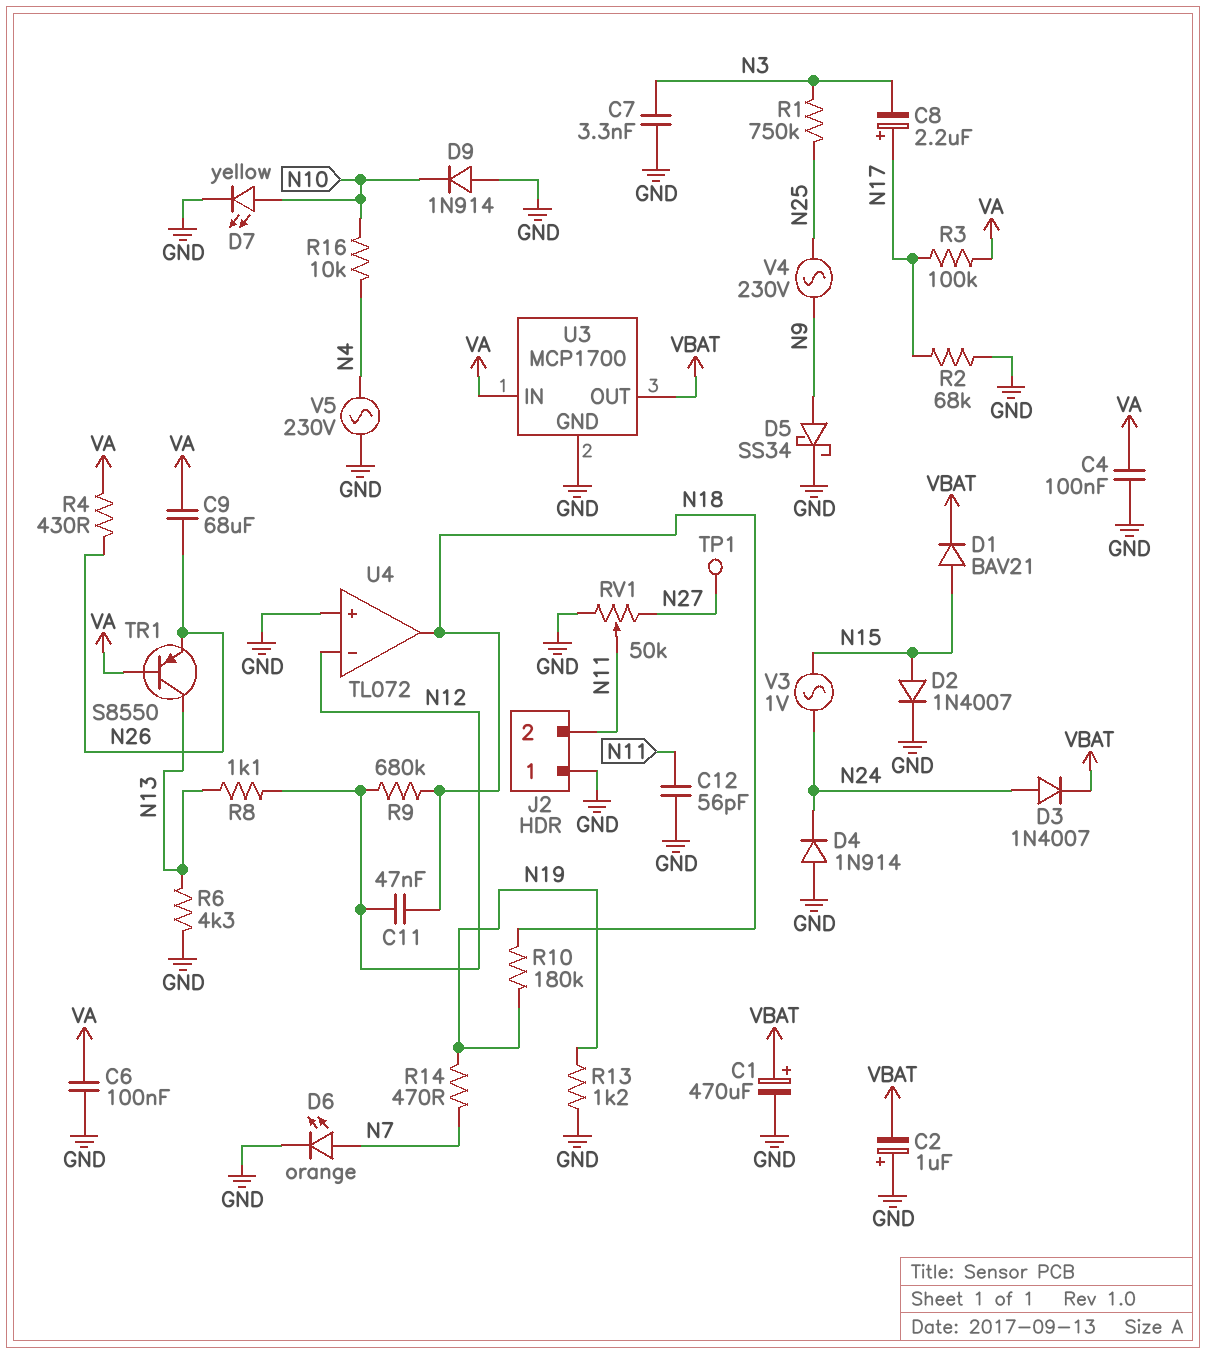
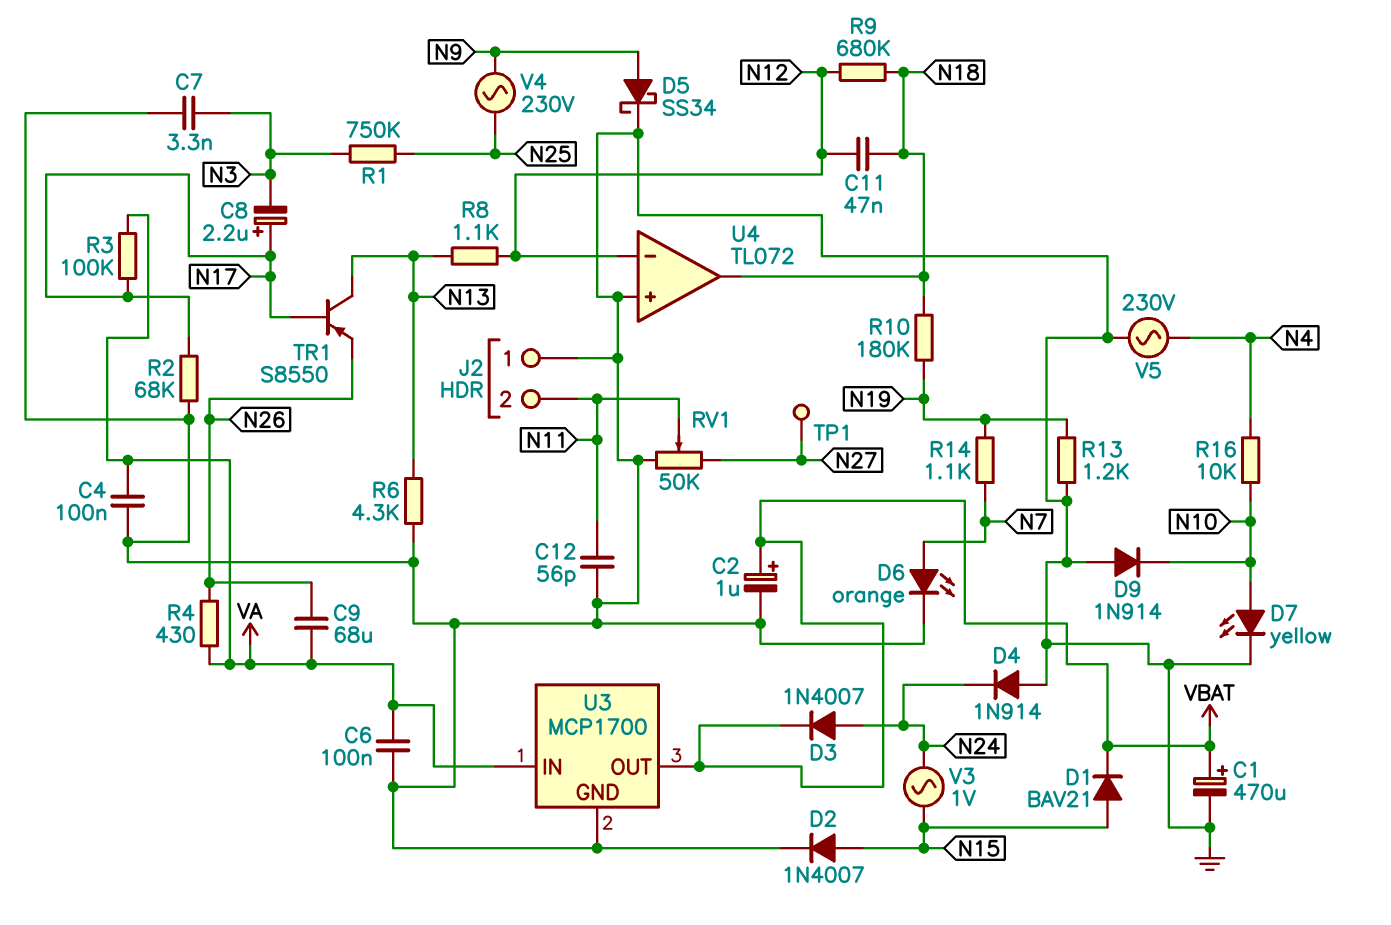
C2: 1uF (plus GND, minus VBAT) -> 1uF (plus VBAT, minus GND)
R14: 470 (N7, N19) -> 1.1k (N7, N19)
TR1: PNP S8550 (B VA, C N13, E N26) -> PNP S8550 (B N17, C N13, E N26)

